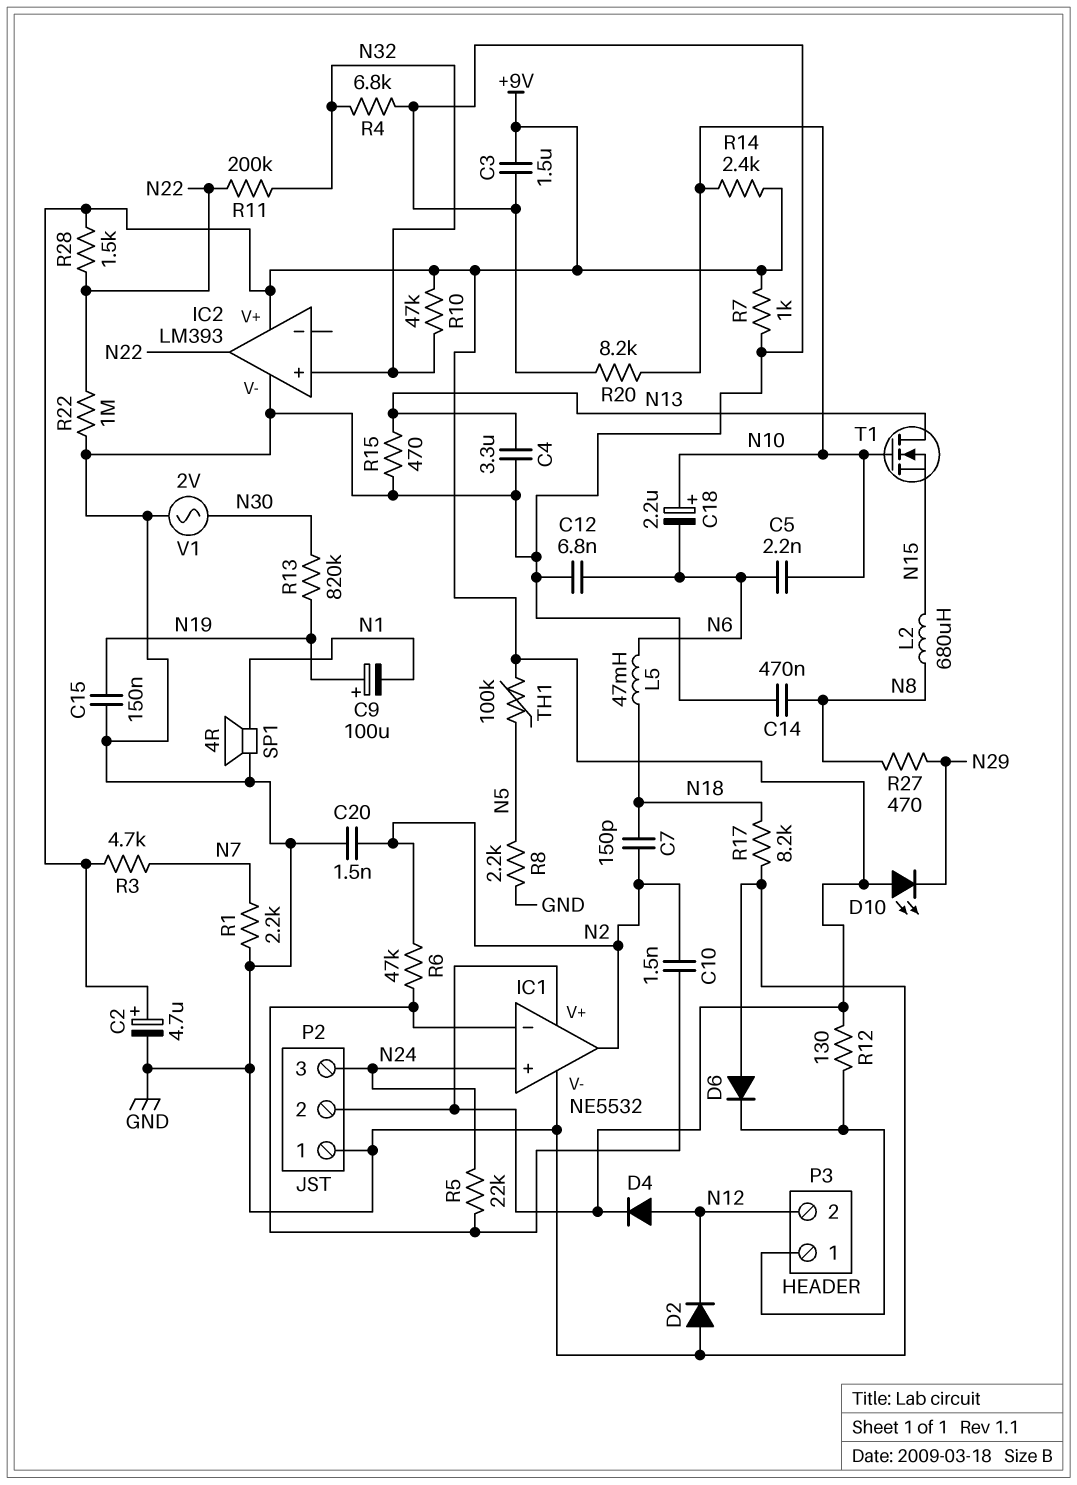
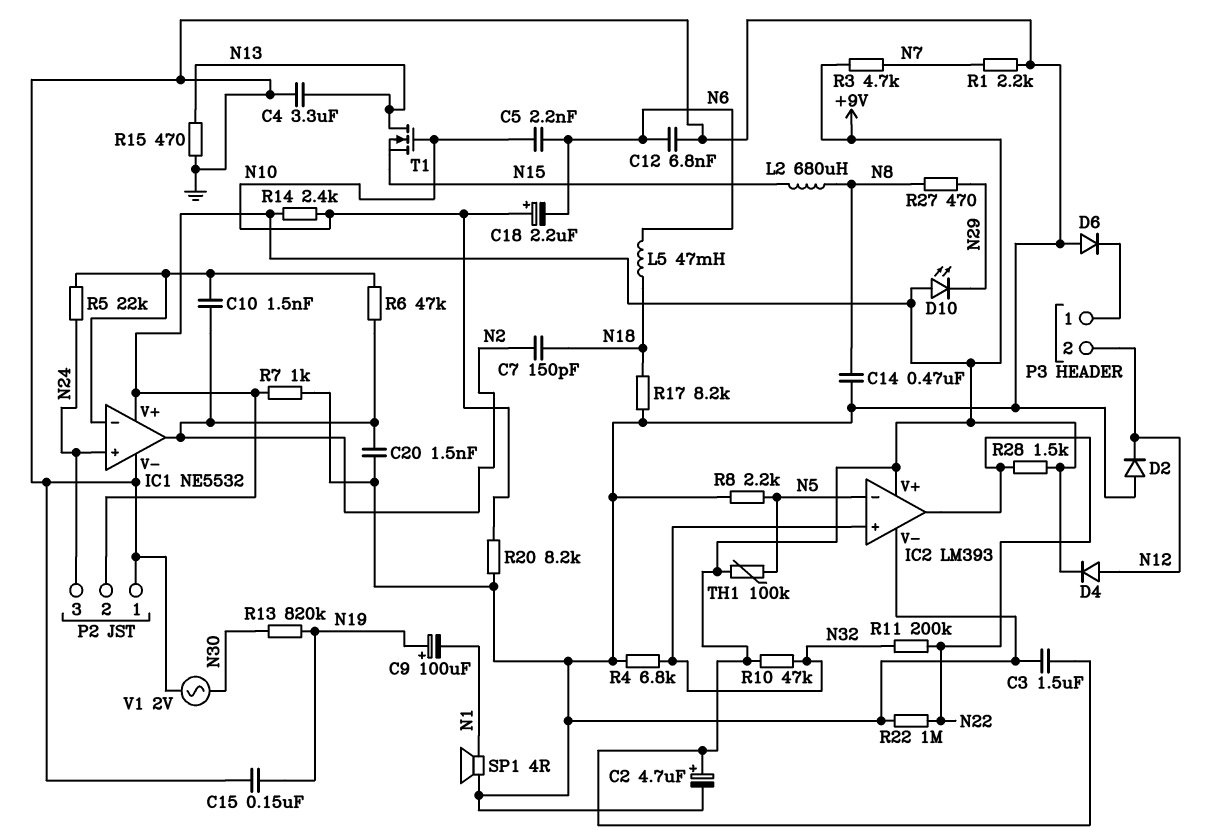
IC2 pin in-: none -> N5
R12: 130 (+9V, P3/1) -> none

